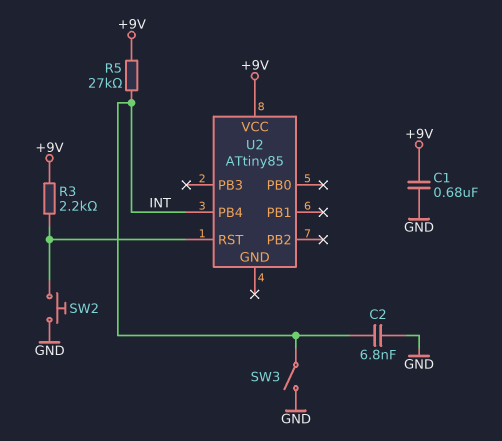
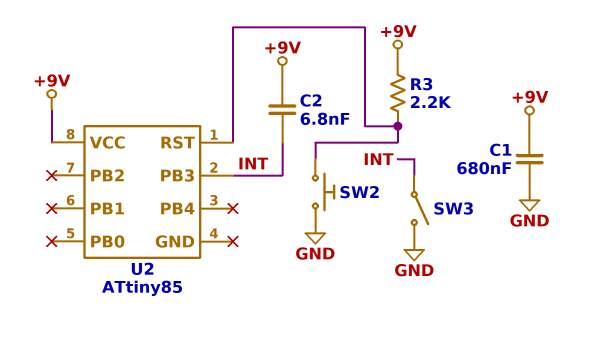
C2: 6.8nF (GND, INT) -> 6.8nF (+9V, INT)
R5: 27k (+9V, INT) -> none
U2 pin PB3: none -> INT
U2 pin PB4: INT -> none

